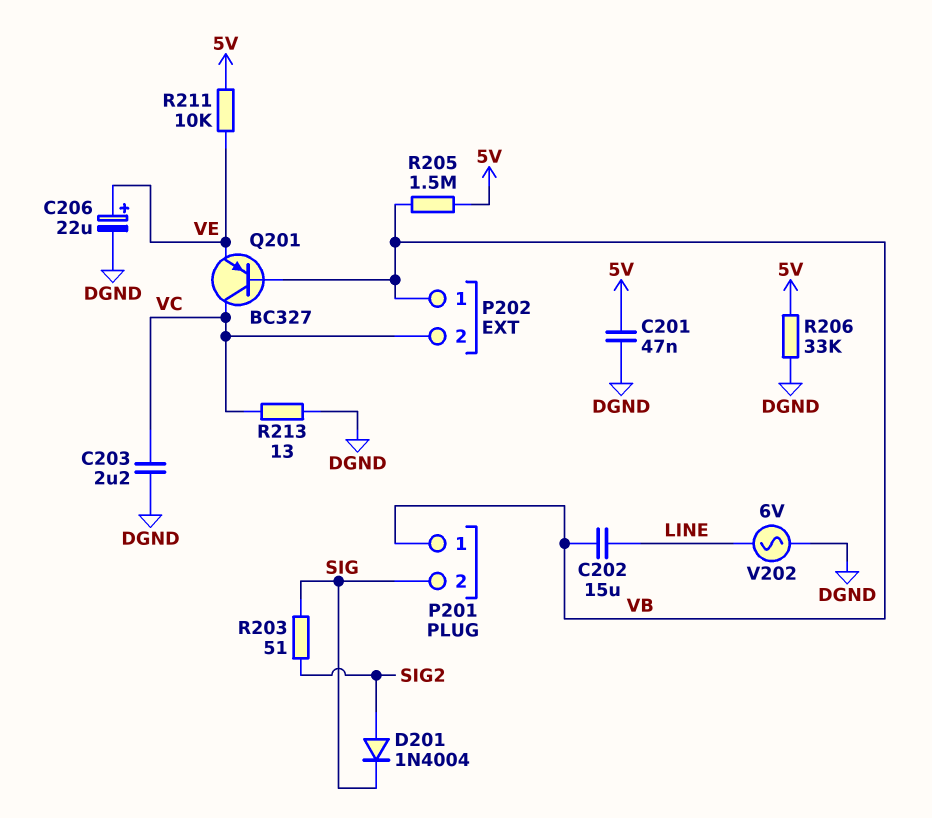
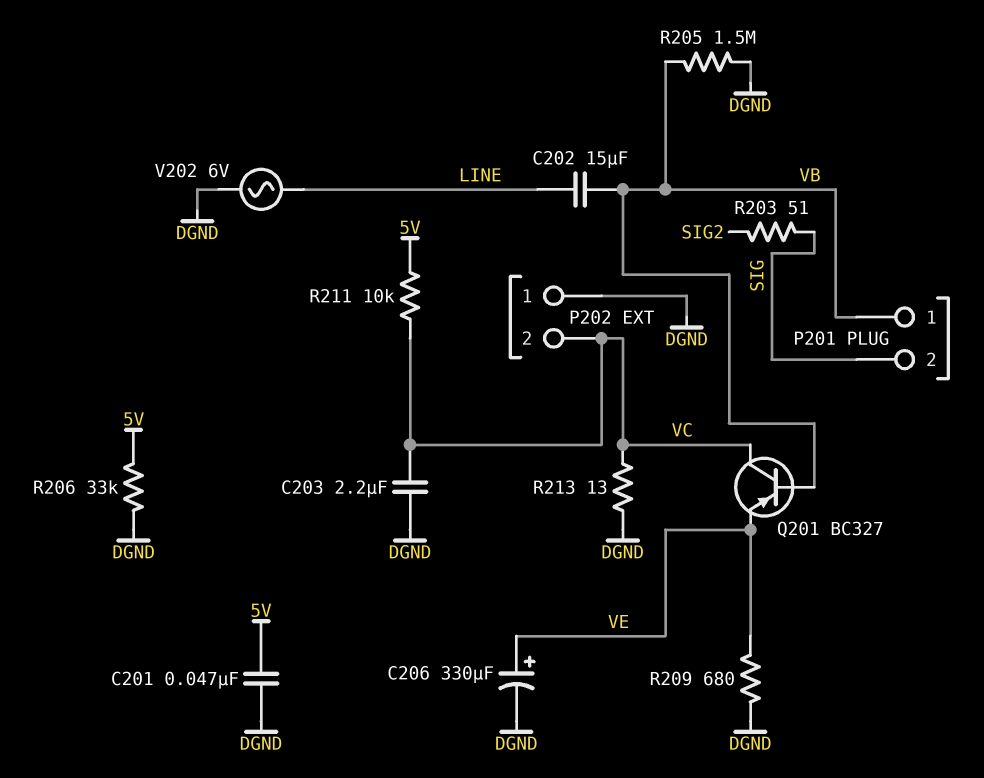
C206: 22uF (plus VE, minus DGND) -> 330uF (plus VE, minus DGND)
D201: diode 1N4004 (A SIG2, K SIG) -> none
P202 pin 1: VB -> DGND
R205: 1.5M (5V, VB) -> 1.5M (DGND, VB)
R209: none -> 680 (DGND, VE)
R211: 10k (5V, VE) -> 10k (5V, VC)

